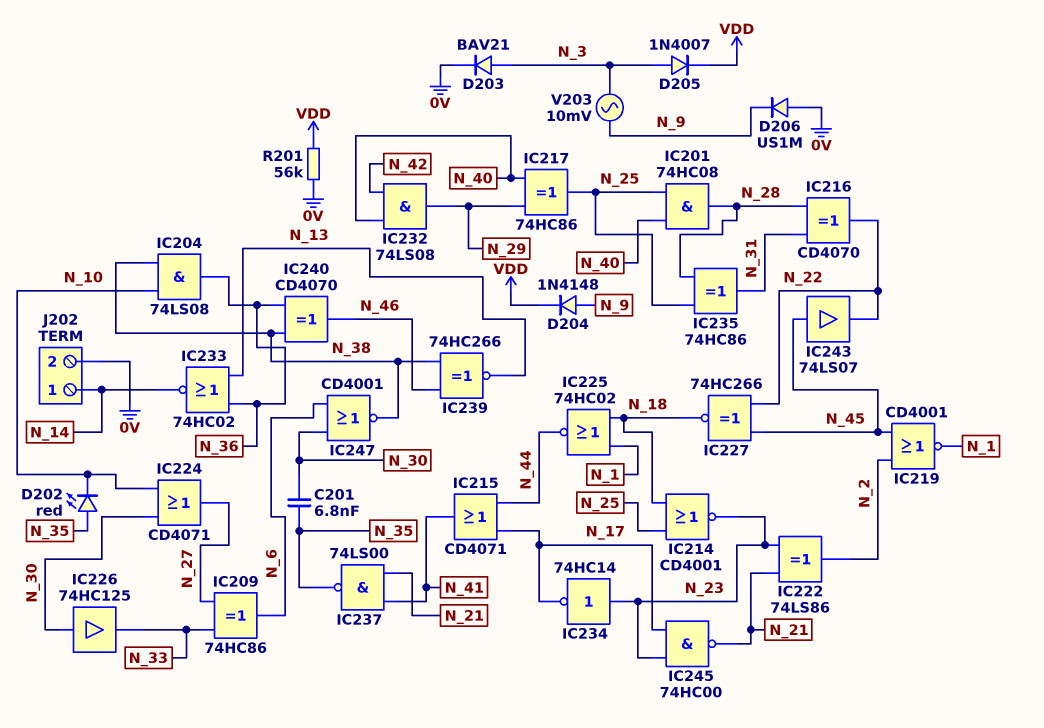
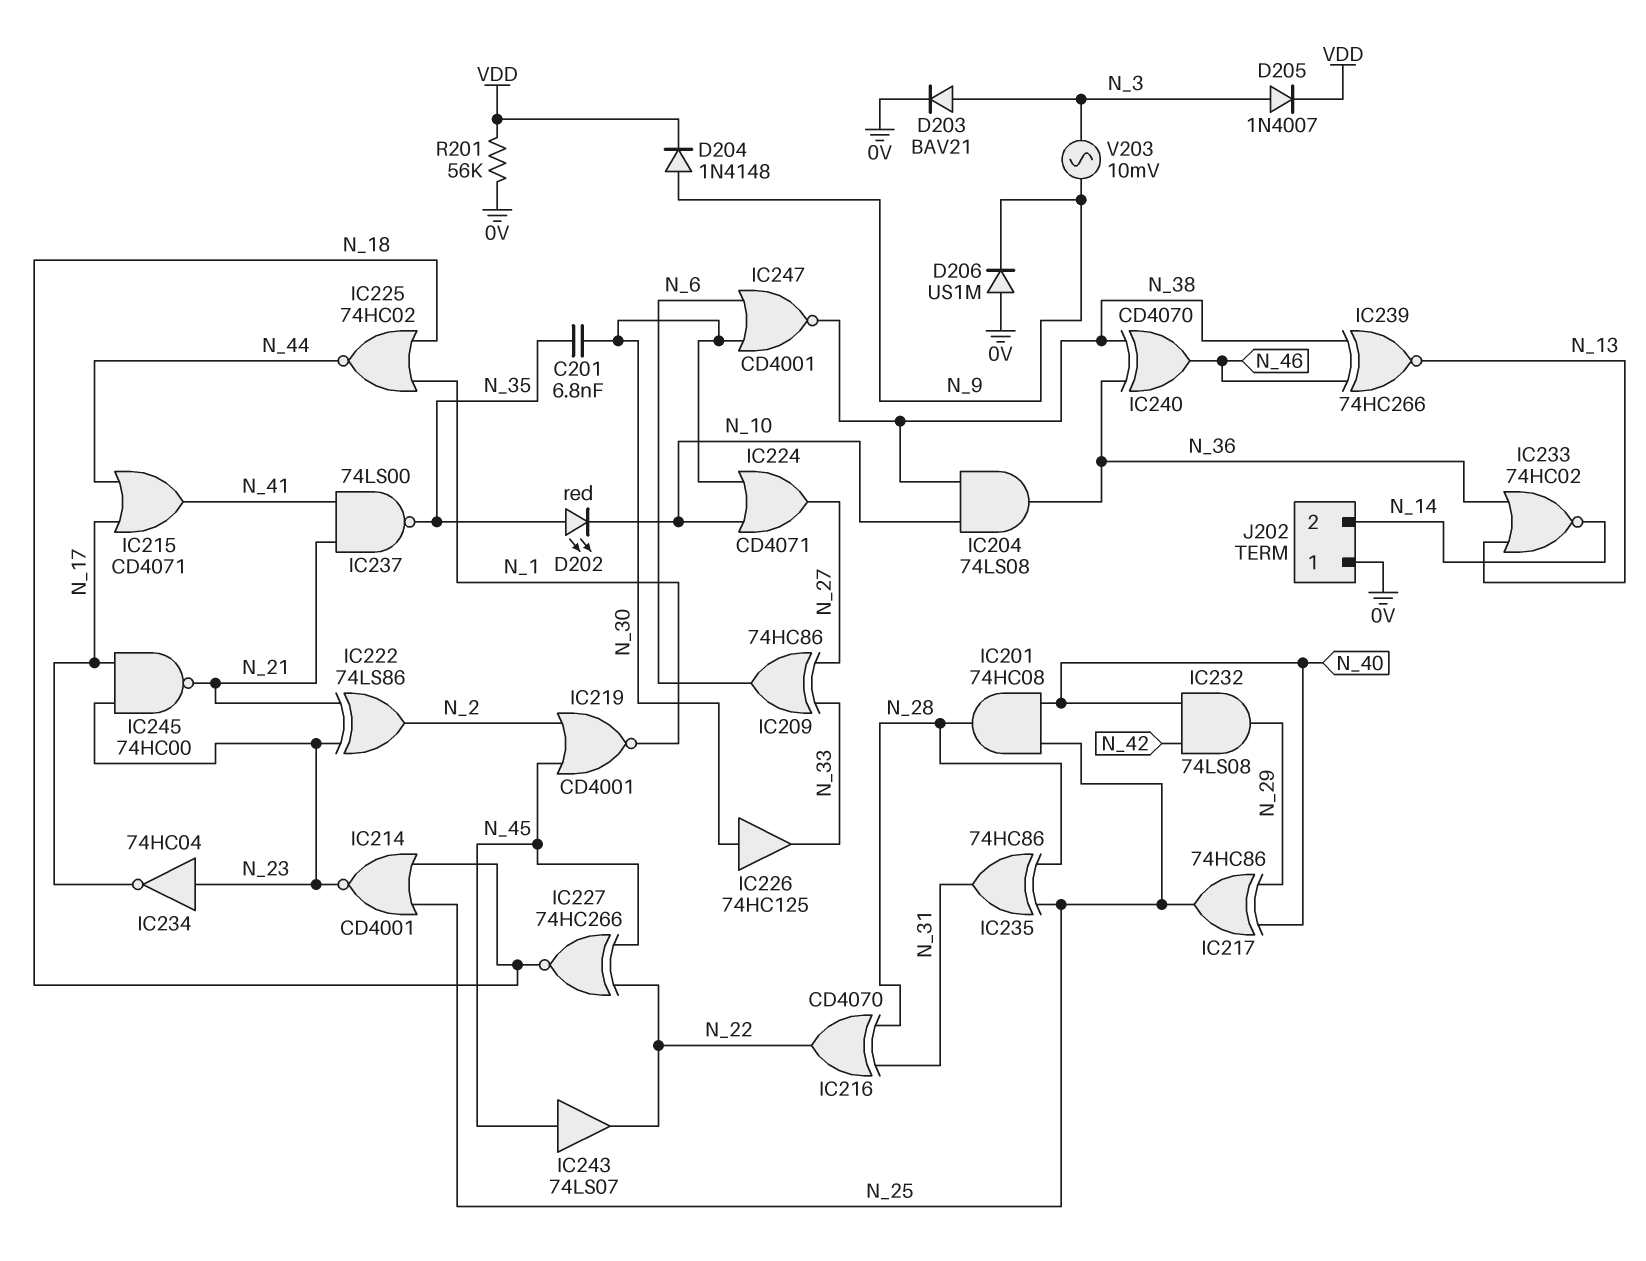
IC234: NOT 74HC14 (in N_23, out N_17) -> NOT 74HC04 (in N_23, out N_17)
J202 pin 1: N_14 -> 0V
J202 pin 2: 0V -> N_14

